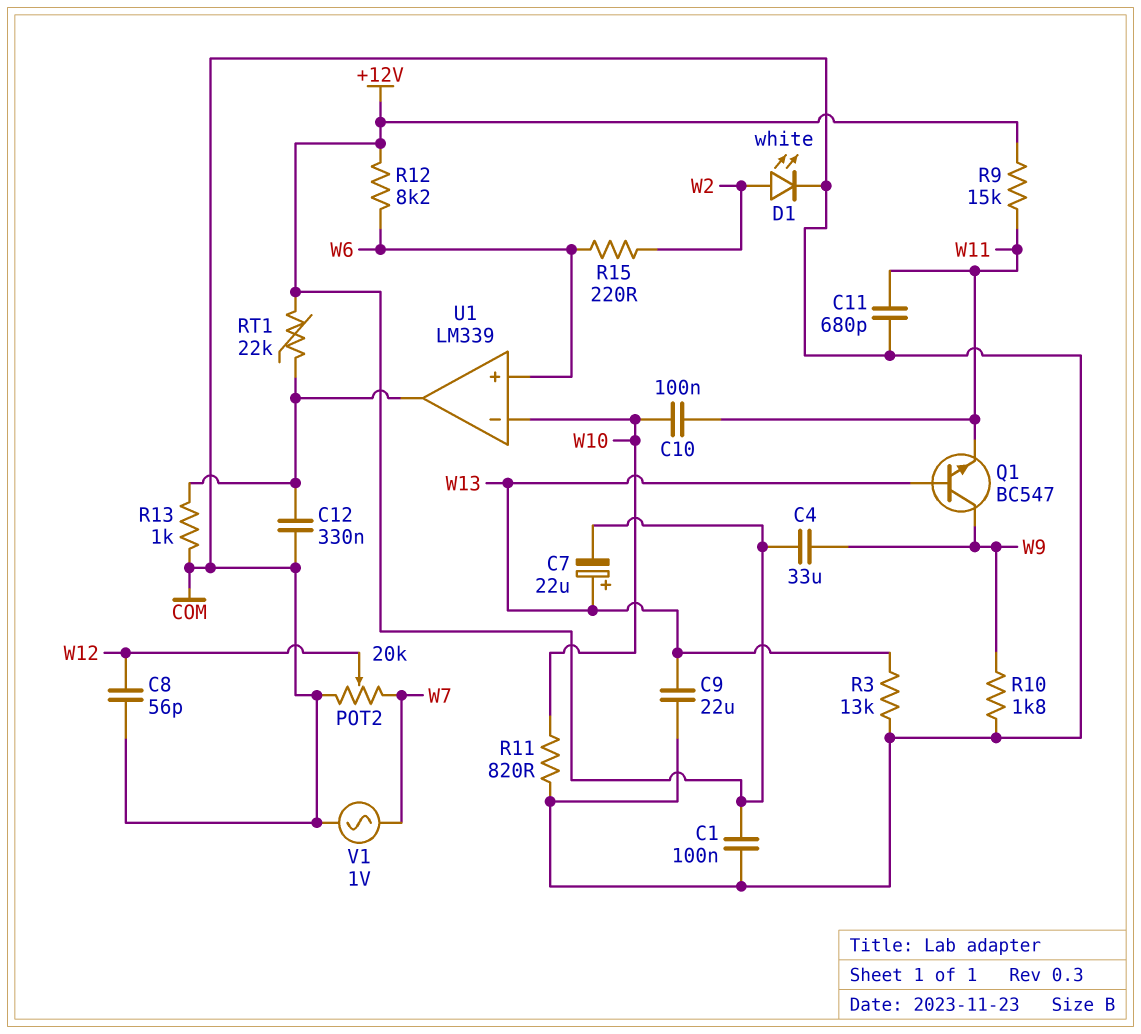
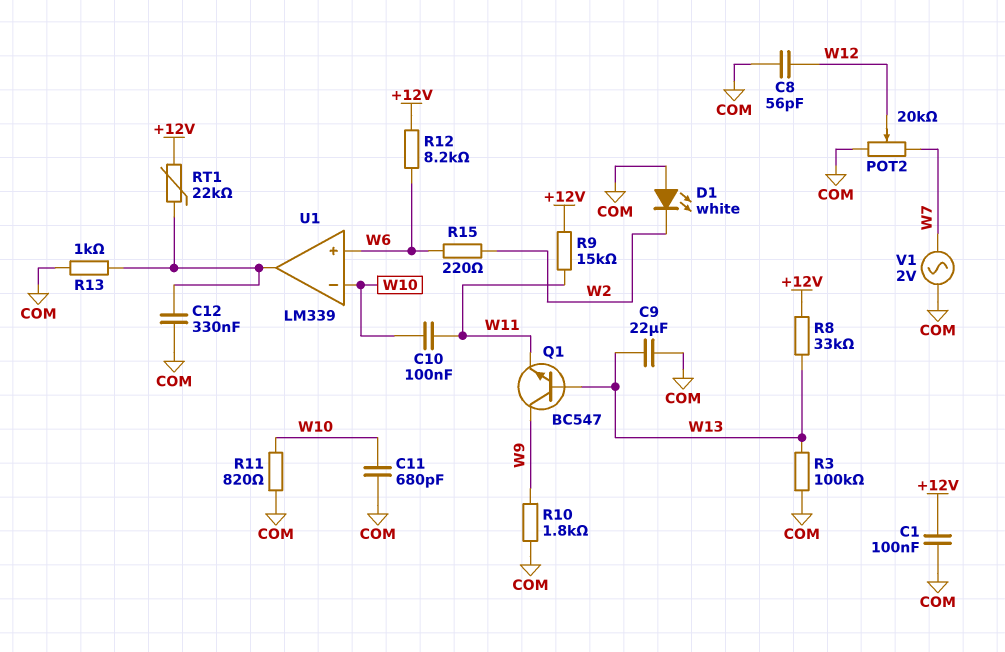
C4: 33uF (+12V, W9) -> none
C7: 22uF (plus W13, minus +12V) -> none
C11: 680pF (COM, W11) -> 680pF (COM, W10)
D1: LED white (A W2, K COM) -> LED white (A COM, K W2)
R3: 13k (COM, W13) -> 100k (COM, W13)
R8: none -> 33k (+12V, W13)
V1: AC 1V (COM, W7) -> AC 2V (COM, W7)

